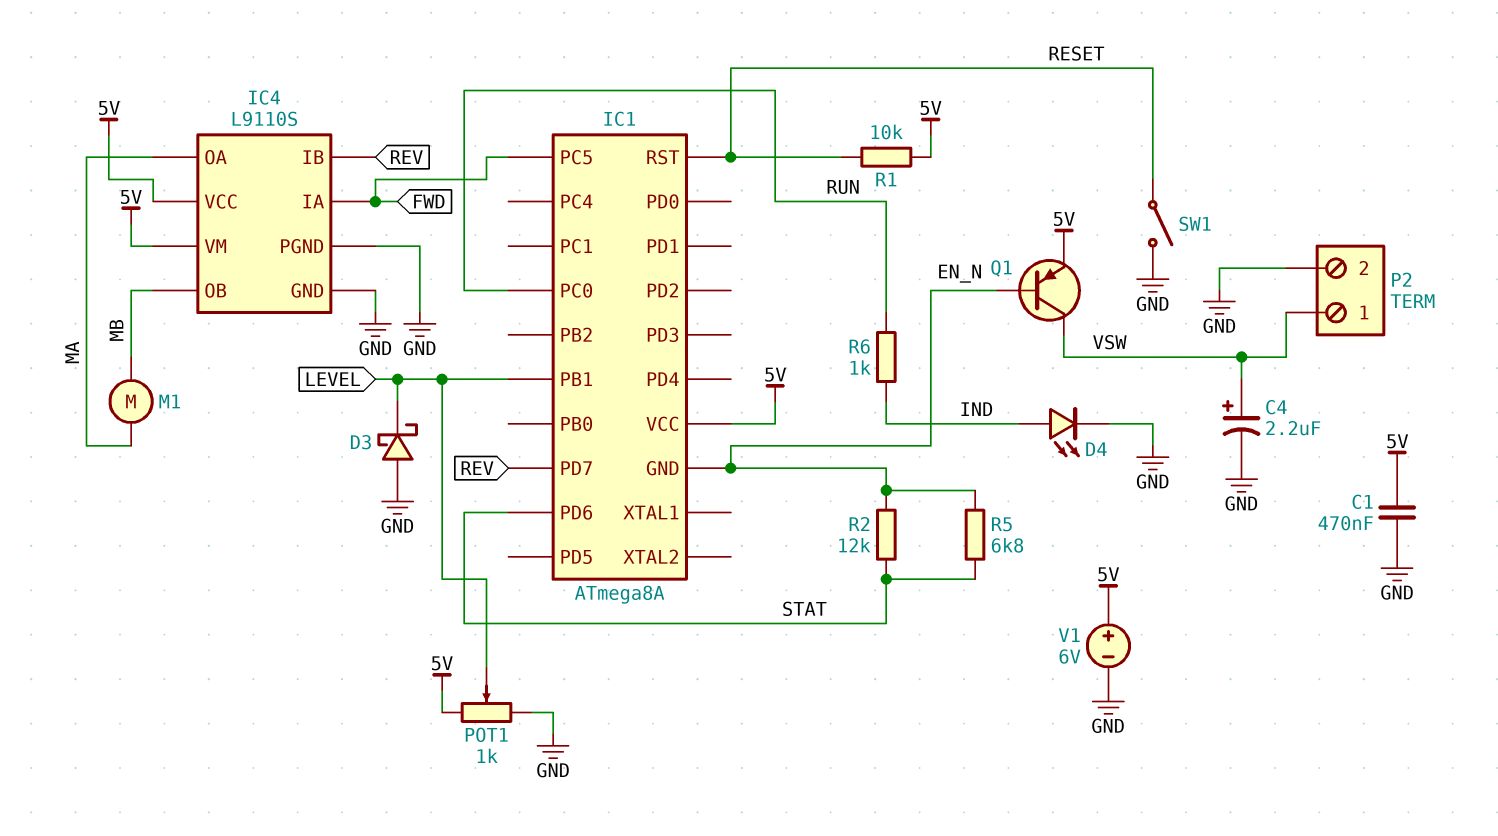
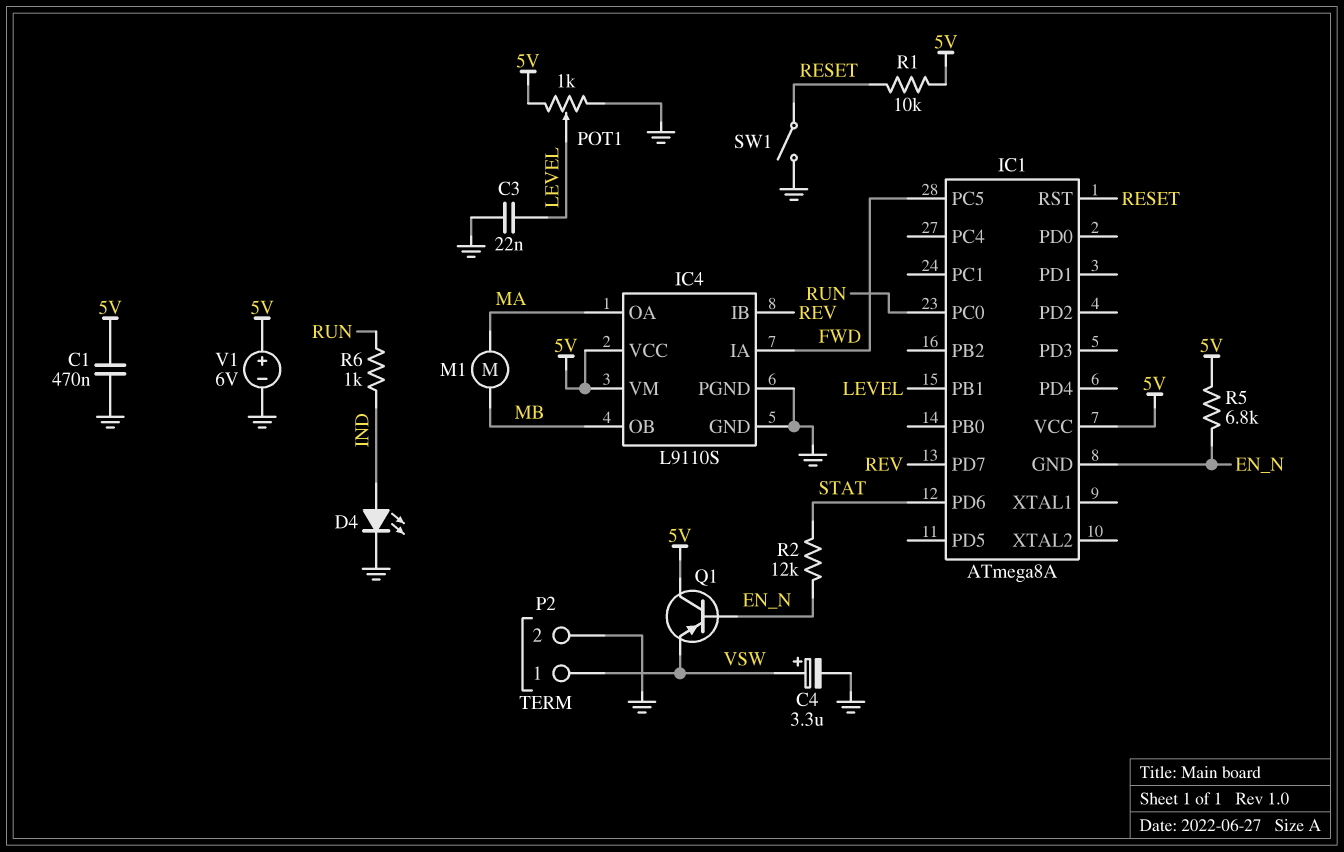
C3: none -> 22nF (GND, LEVEL)
C4: 2.2uF (plus VSW, minus GND) -> 3.3uF (plus VSW, minus GND)
D3: schottky (A GND, K LEVEL) -> none
Q1: PNP (B EN_N, C VSW, E 5V) -> PNP (B EN_N, C 5V, E VSW)
R5: 6.8k (EN_N, STAT) -> 6.8k (5V, EN_N)

